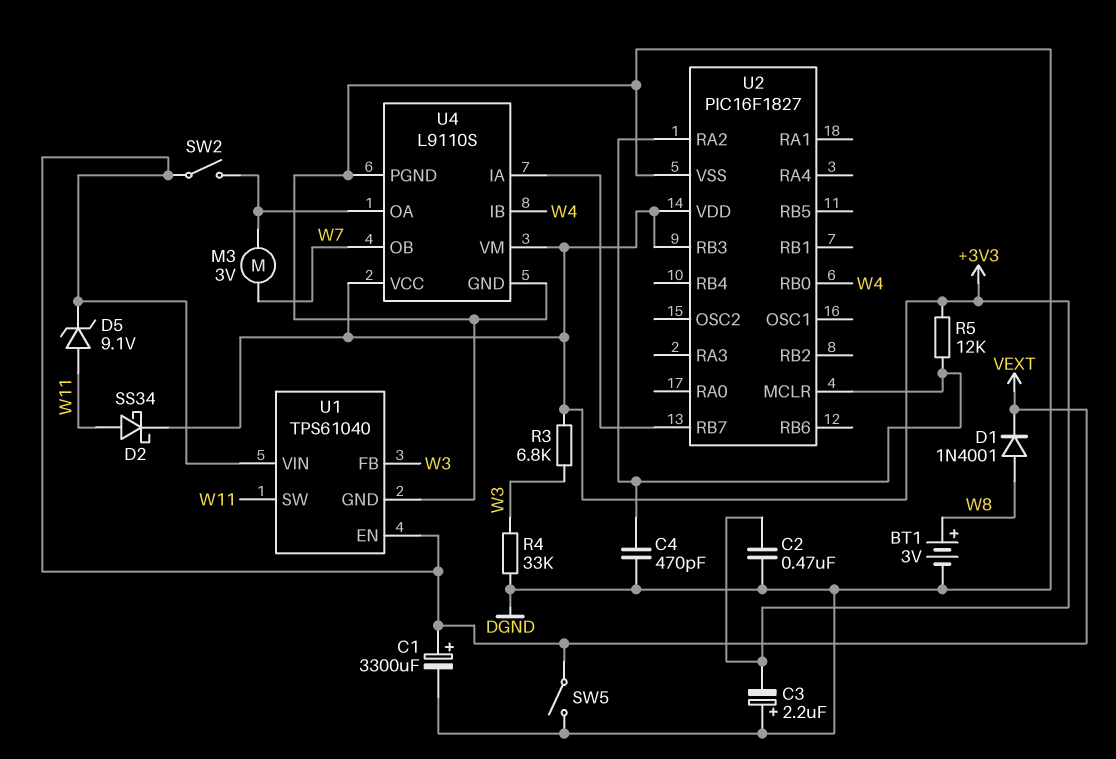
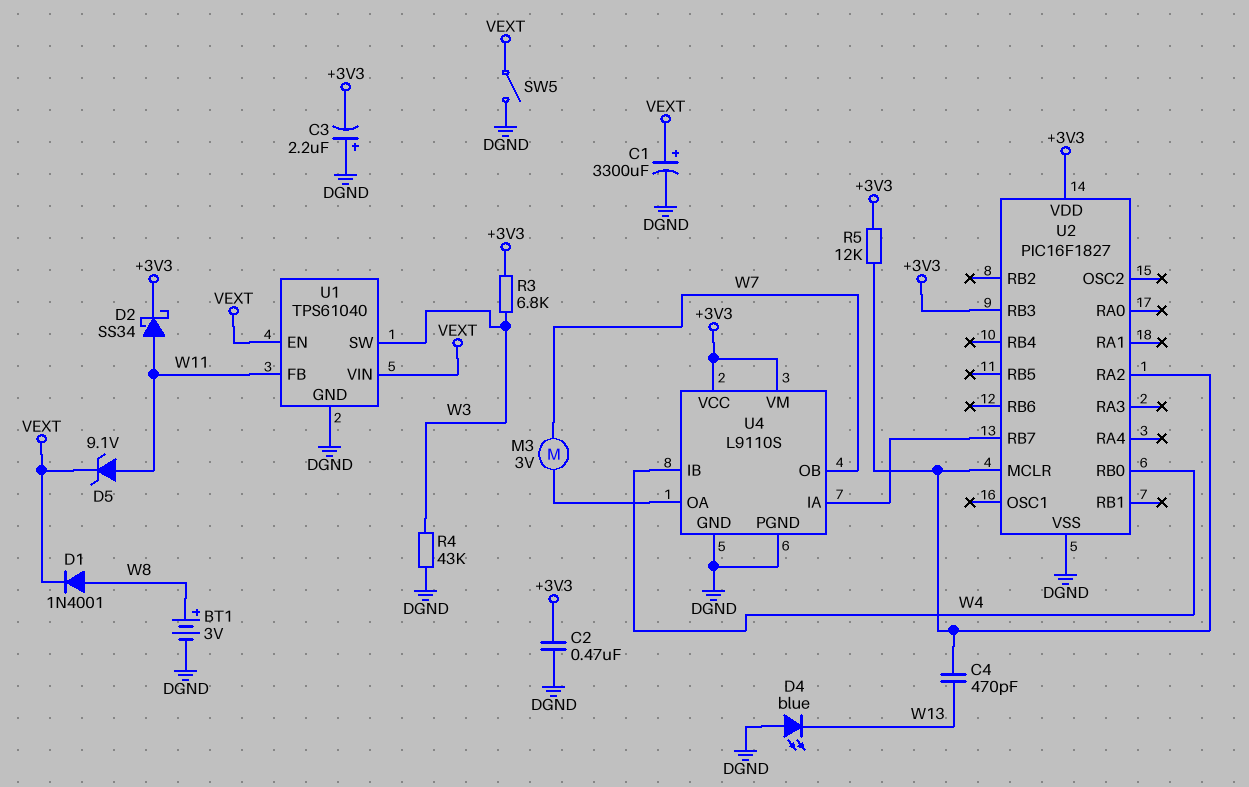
C4: 470pF (DGND, U2/MCLR) -> 470pF (U2/MCLR, W13)
D4: none -> LED blue (A DGND, K W13)
R4: 33k (DGND, W3) -> 43k (DGND, W3)
SW2: switch (U4/OA, VEXT) -> none
U1 pin FB: W3 -> W11
U1 pin SW: W11 -> W3

